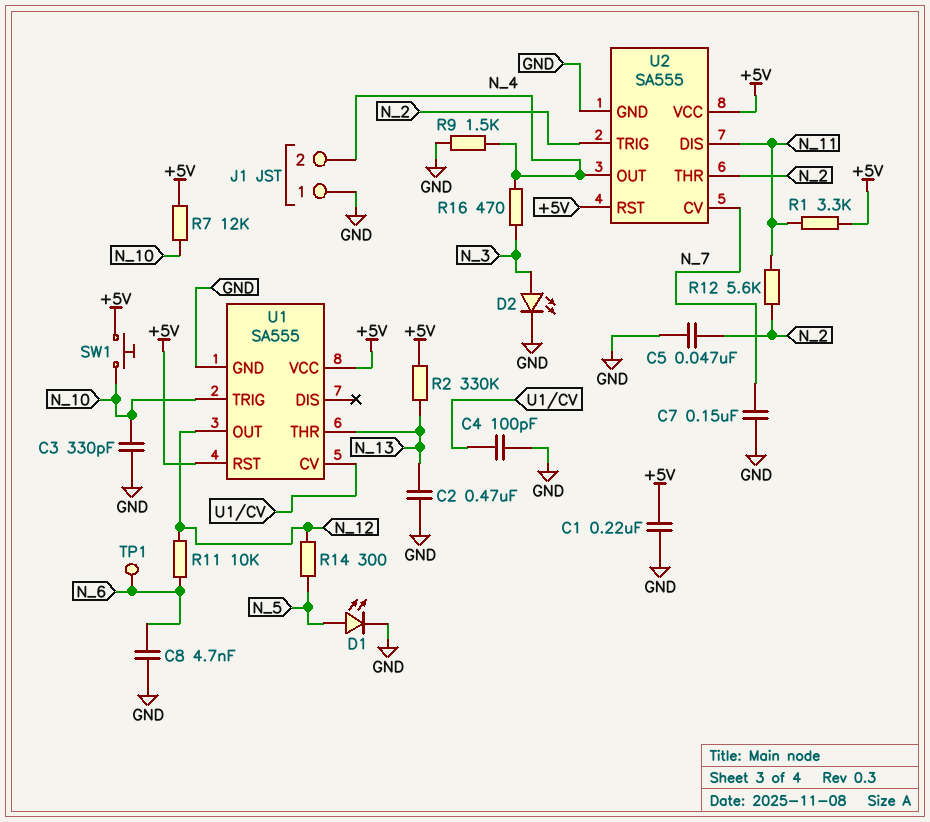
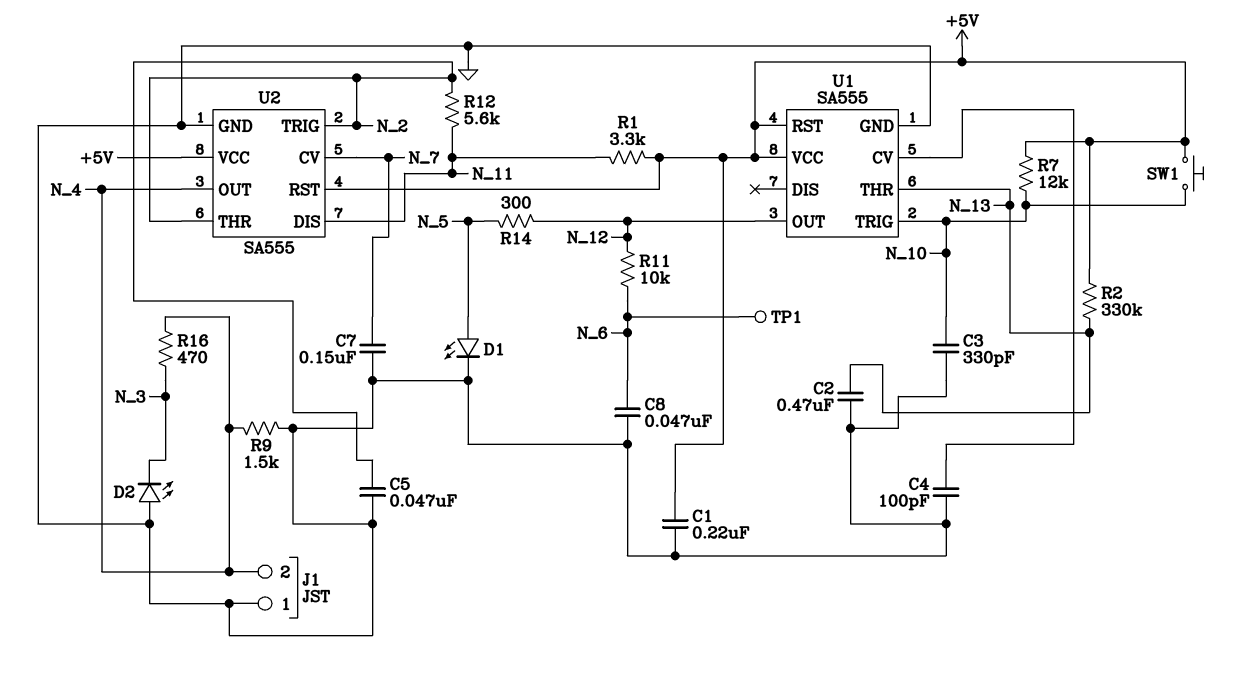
C8: 4.7nF (GND, N_6) -> 47nF (GND, N_6)
D2: LED (A N_3, K GND) -> LED (A GND, K N_3)

